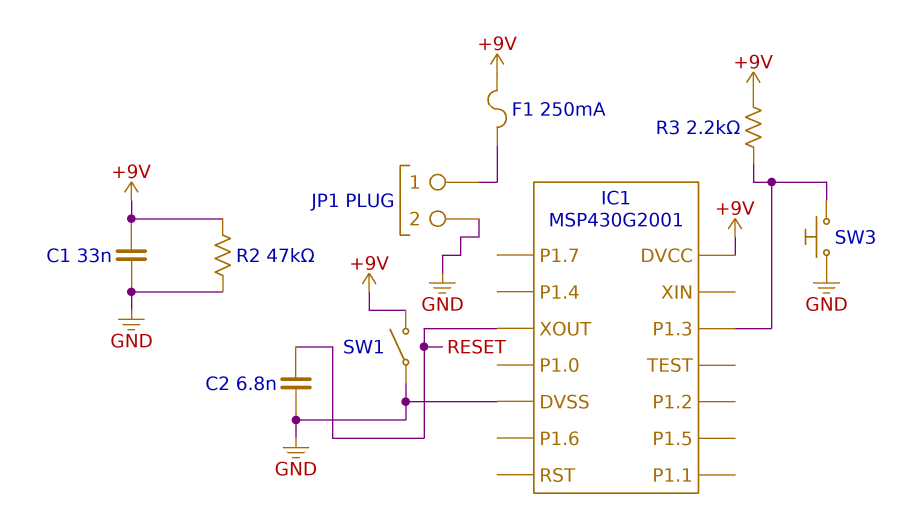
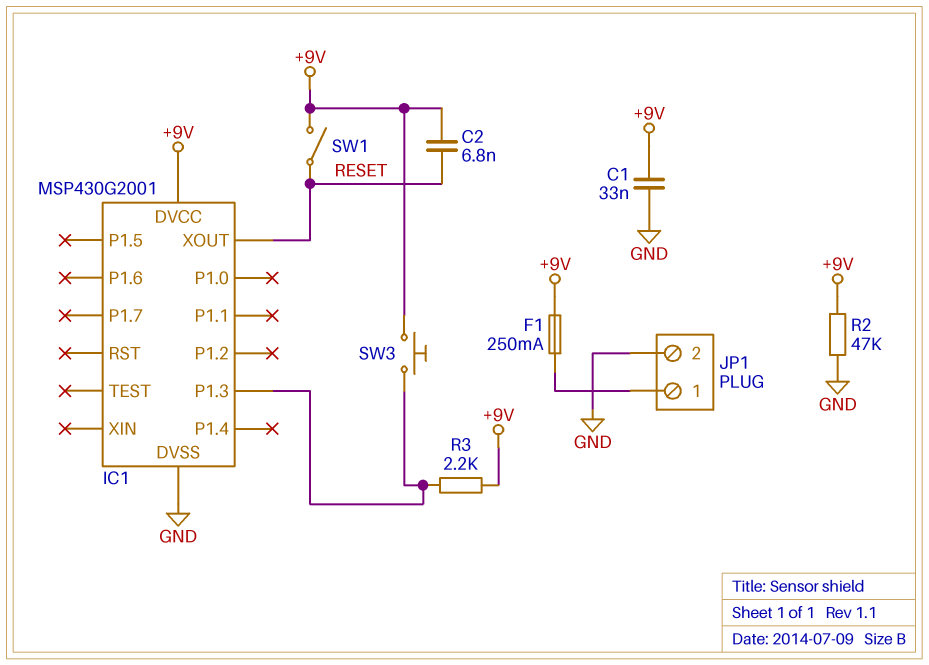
C2: 6.8nF (GND, RESET) -> 6.8nF (+9V, RESET)
SW1: switch (+9V, GND) -> switch (+9V, RESET)
SW3: button (GND, IC1/P1.3) -> button (+9V, IC1/P1.3)

